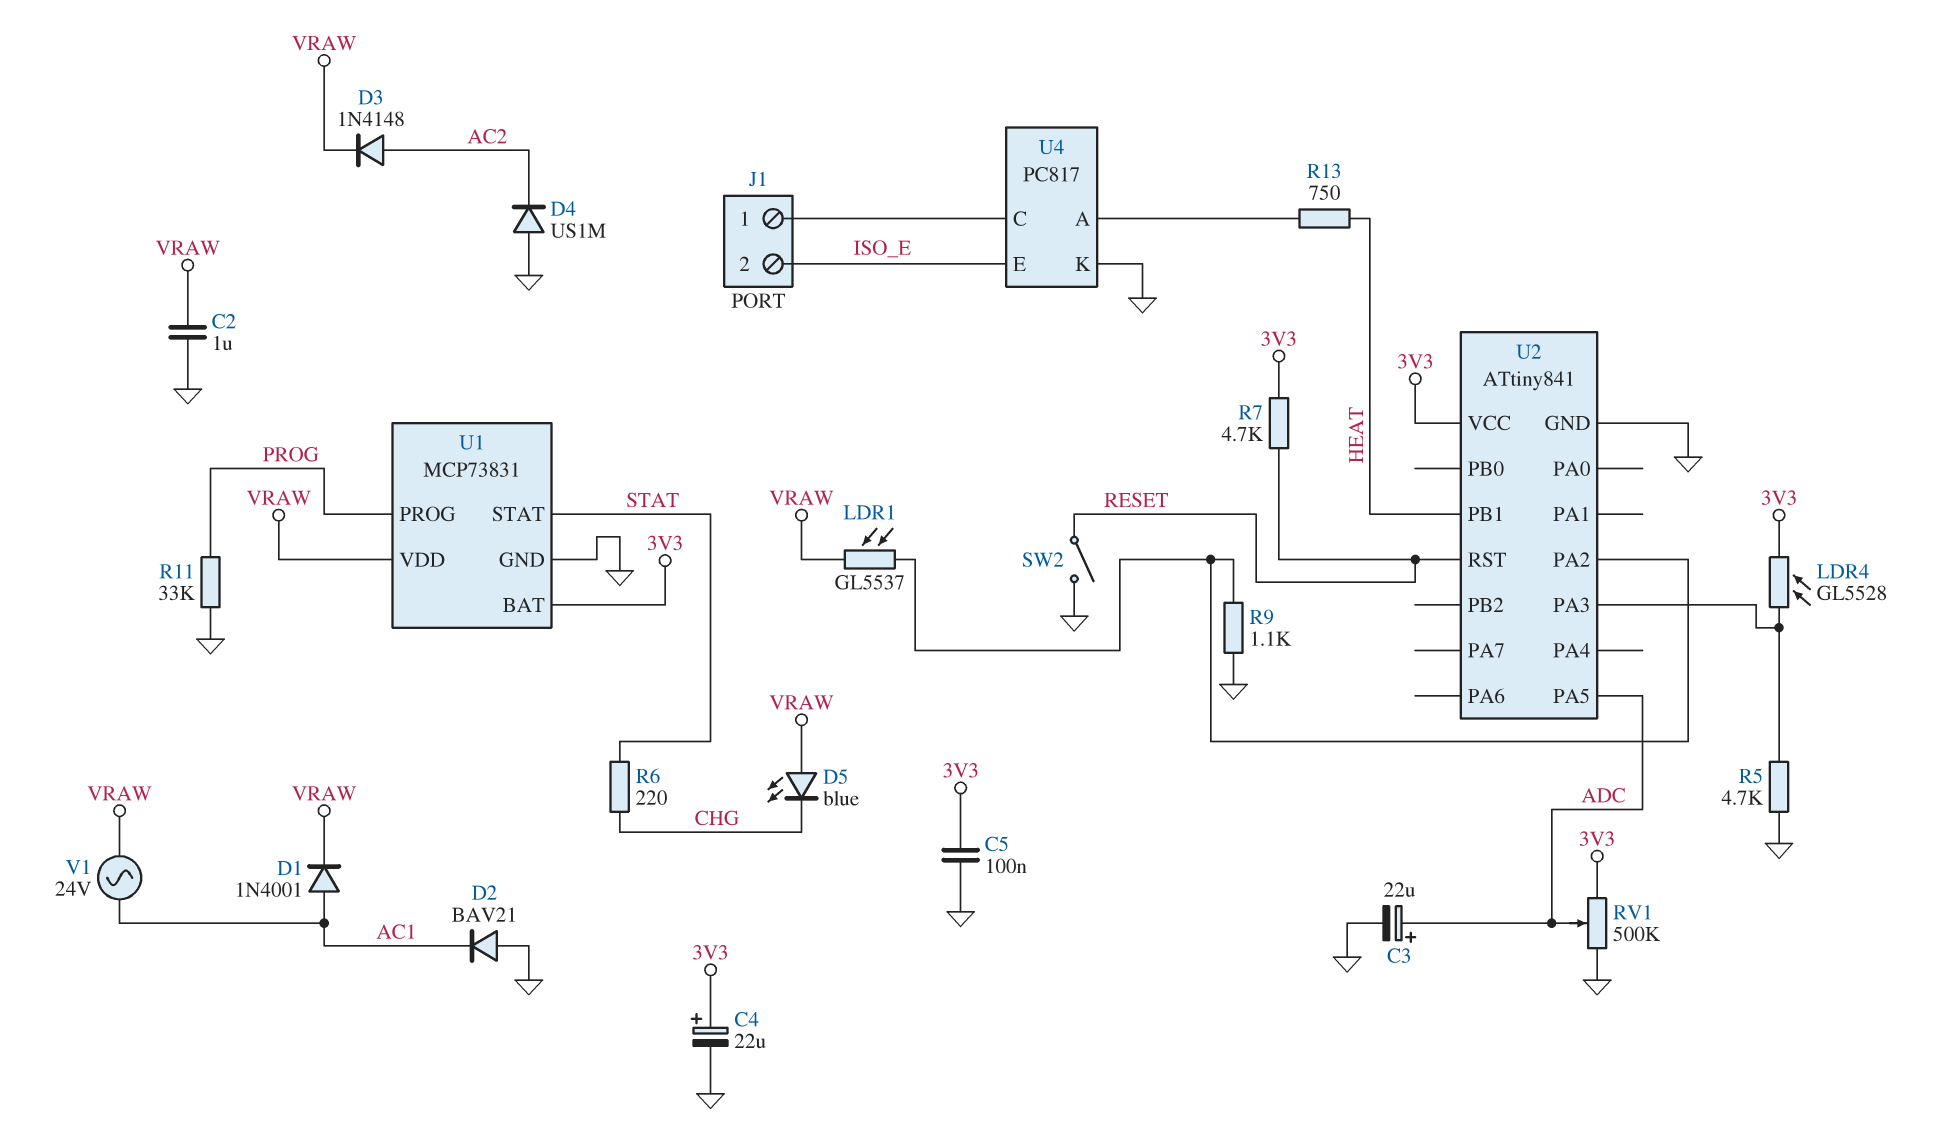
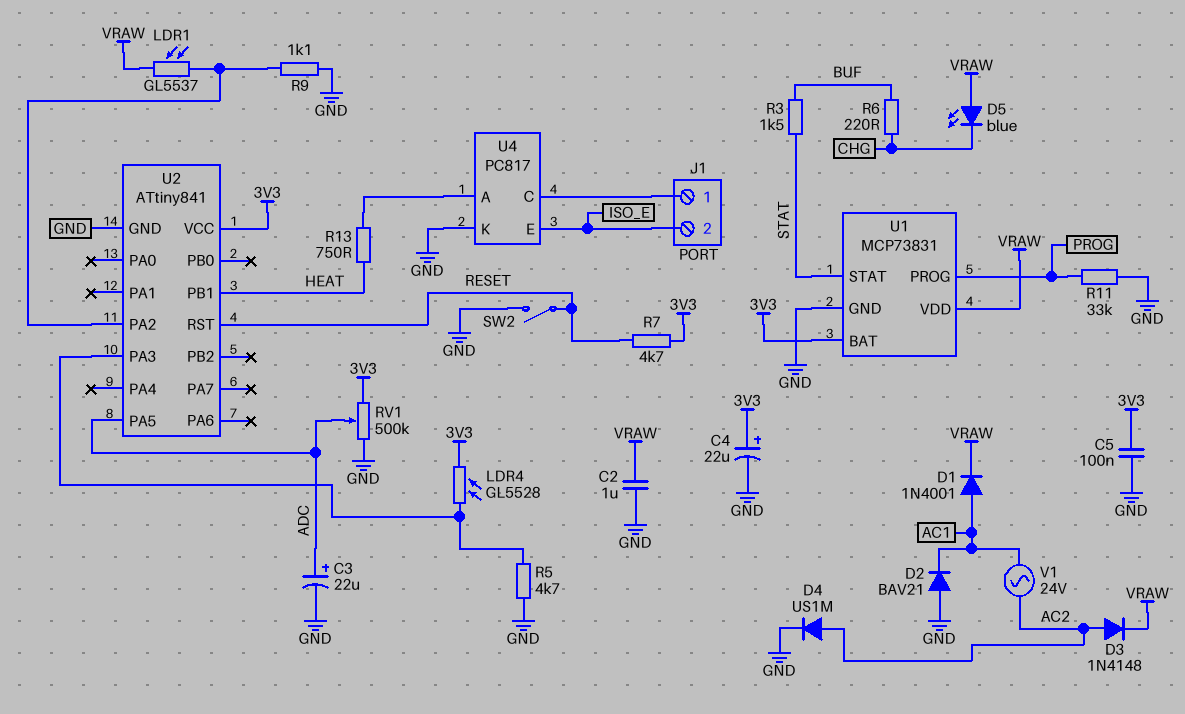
D4: diode US1M (A GND, K AC2) -> diode US1M (A AC2, K GND)
R3: none -> 1.5k (BUF, STAT)
R6: 220 (CHG, STAT) -> 220 (BUF, CHG)
V1: AC 24V (AC1, VRAW) -> AC 24V (AC1, AC2)

